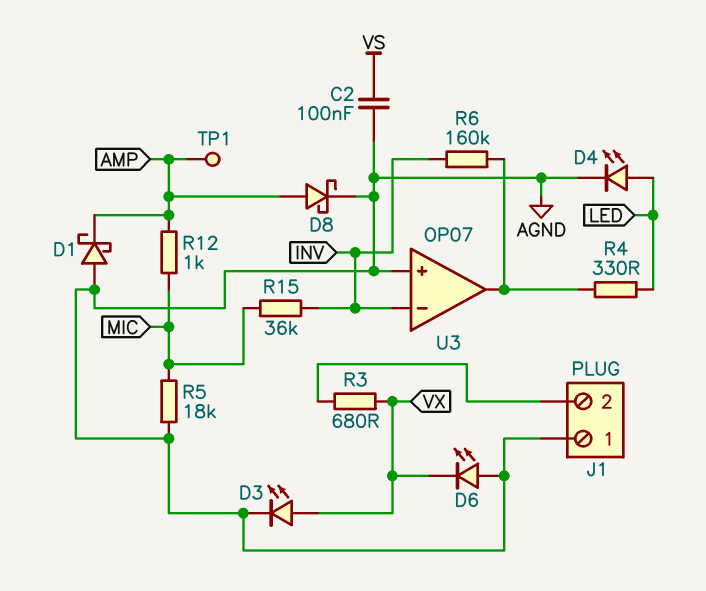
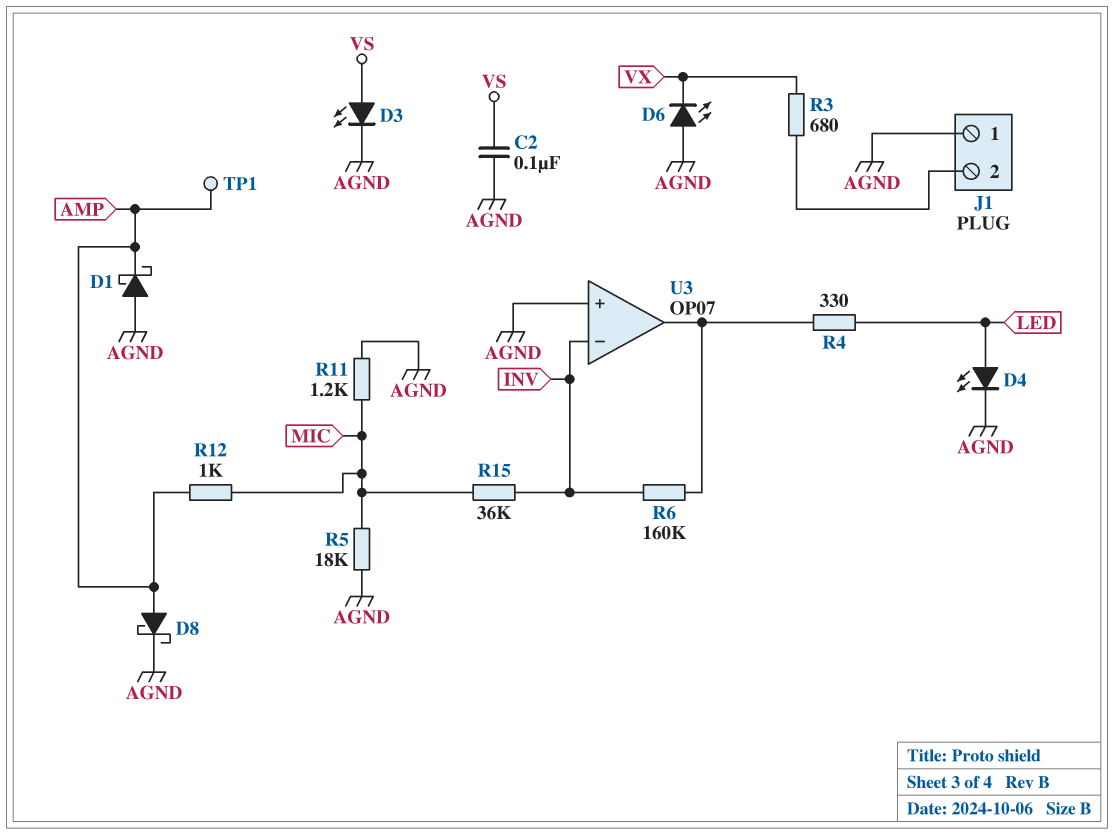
D3: LED (A VX, K AGND) -> LED (A VS, K AGND)
R11: none -> 1.2k (AGND, MIC)

